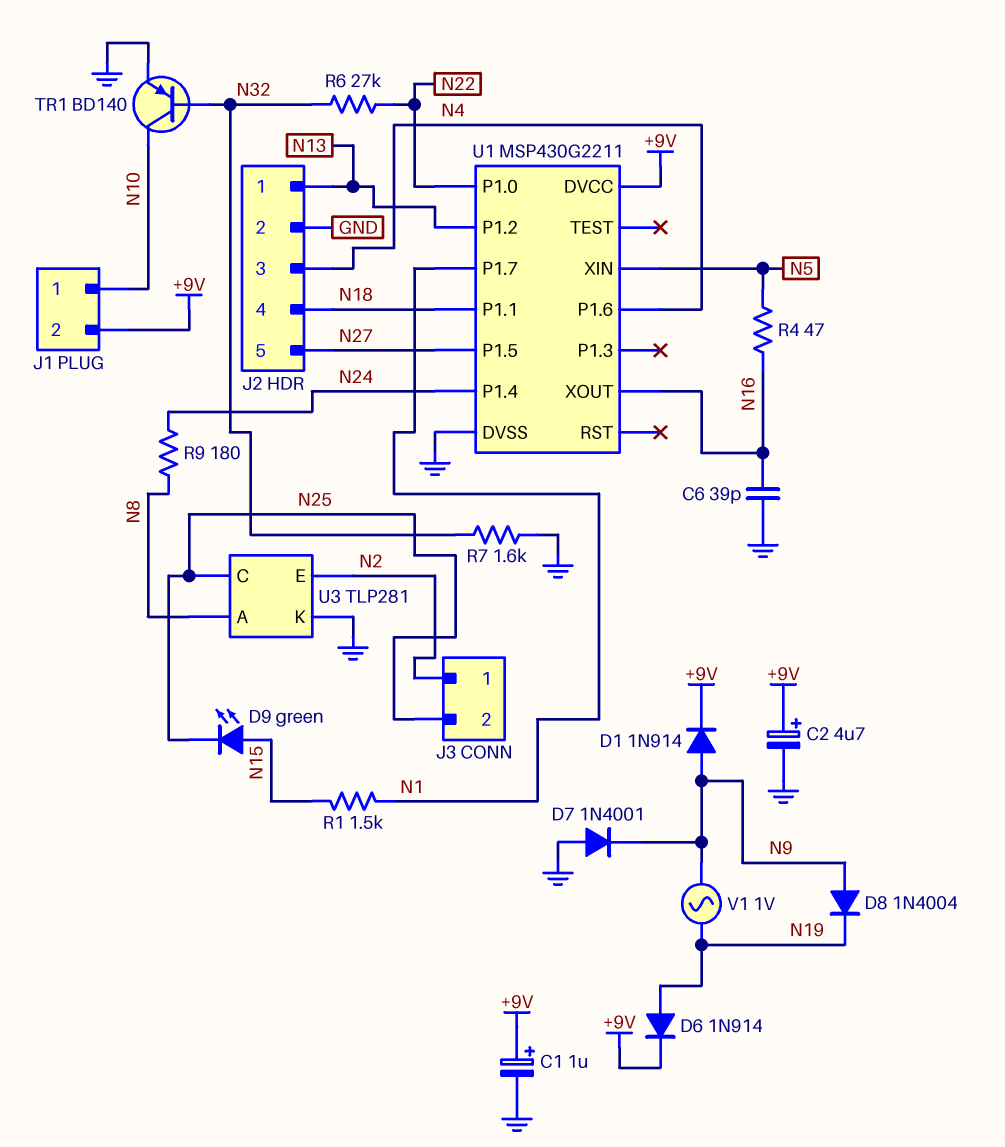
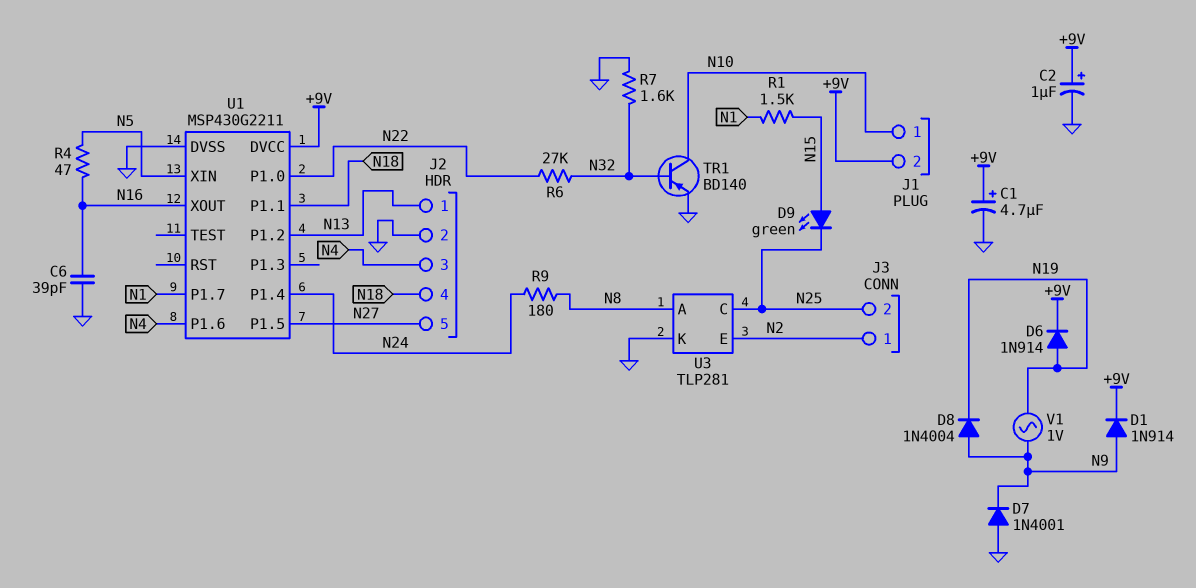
C1: 1uF (plus +9V, minus GND) -> 4.7uF (plus +9V, minus GND)
C2: 4.7uF (plus +9V, minus GND) -> 1uF (plus +9V, minus GND)

